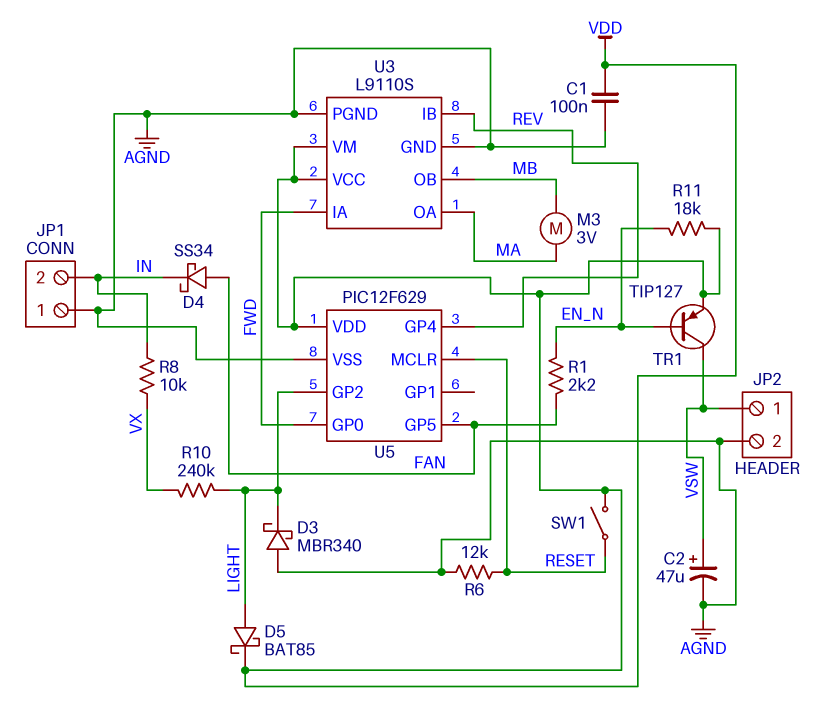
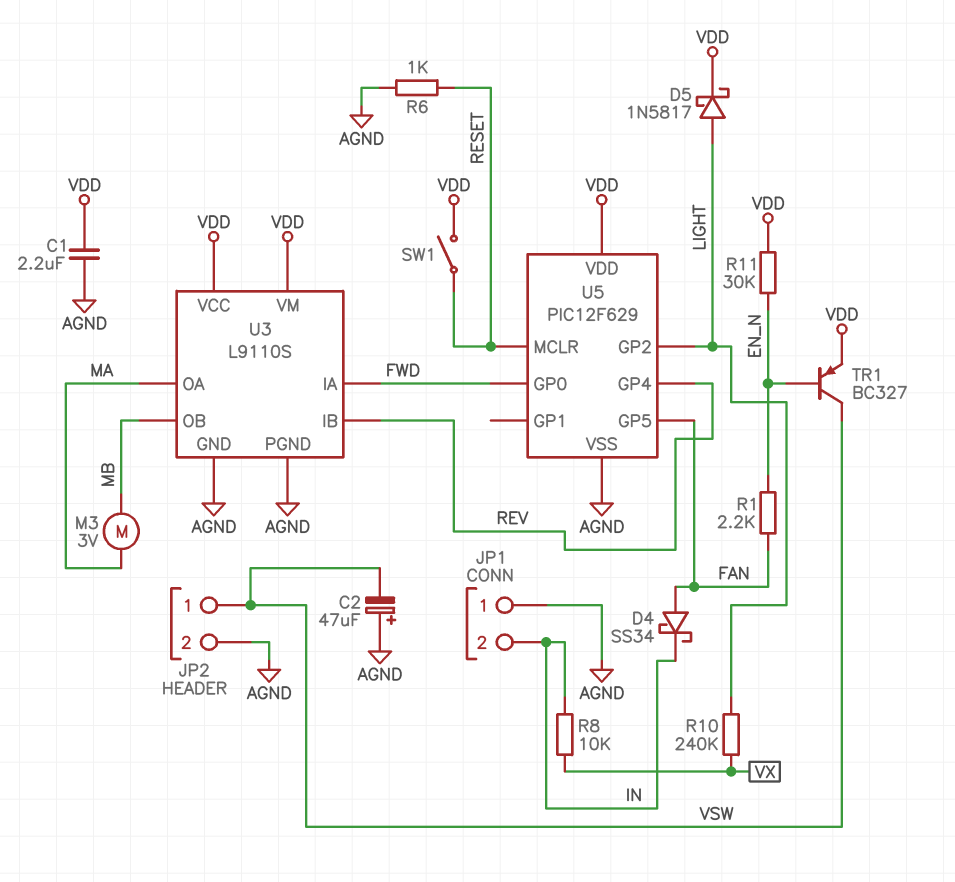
C1: 100nF (AGND, VDD) -> 2.2uF (AGND, VDD)
C2: 47uF (plus VSW, minus AGND) -> 47uF (plus AGND, minus VSW)
D3: schottky MBR340 (A AGND, K LIGHT) -> none
D5: schottky BAT85 (A LIGHT, K VDD) -> schottky 1N5817 (A LIGHT, K VDD)
R6: 12k (AGND, RESET) -> 1k (AGND, RESET)
R11: 18k (EN_N, VDD) -> 30k (EN_N, VDD)
TR1: PNP TIP127 (B EN_N, C VSW, E VDD) -> PNP BC327 (B EN_N, C VSW, E VDD)

